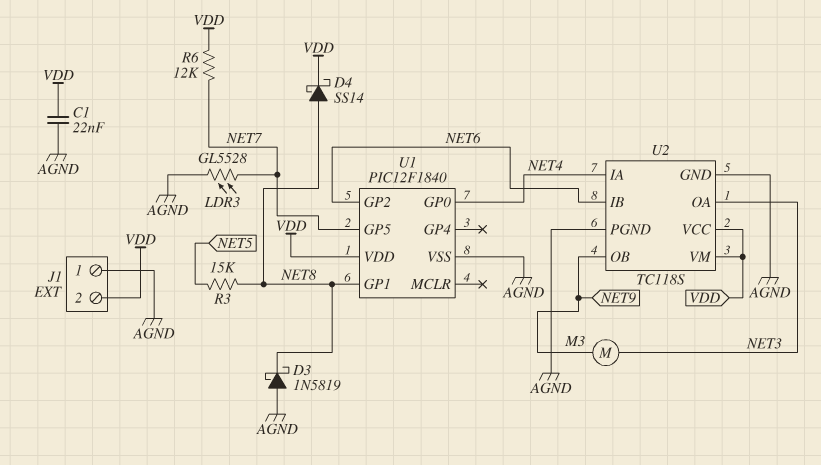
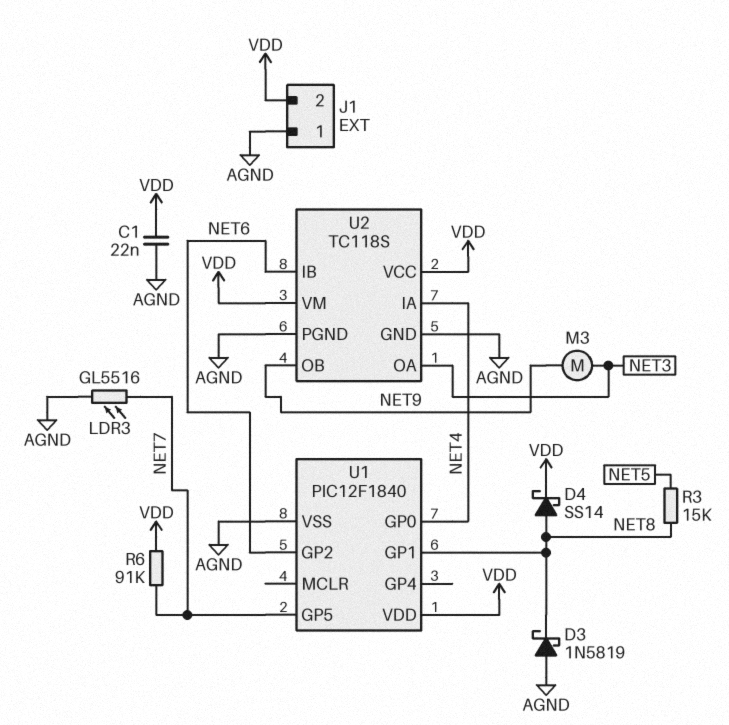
LDR3: GL5528 (AGND, NET7) -> GL5516 (AGND, NET7)
R6: 12k (NET7, VDD) -> 91k (NET7, VDD)

